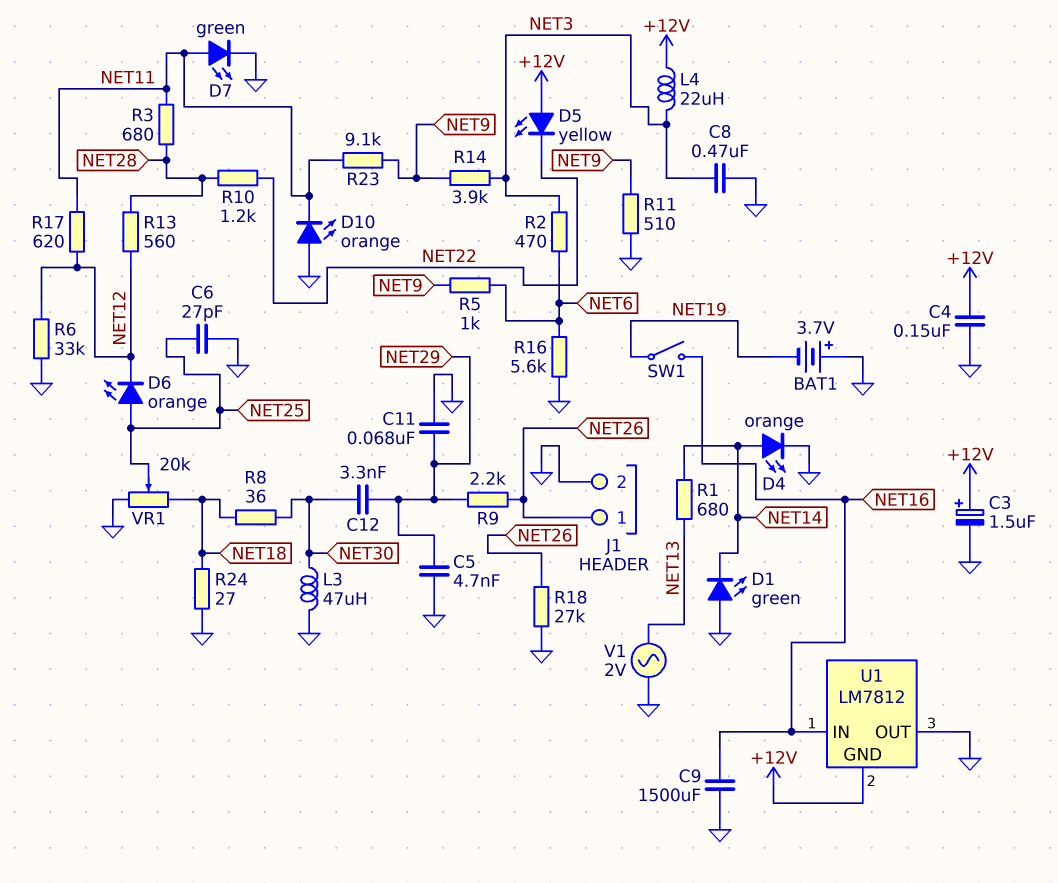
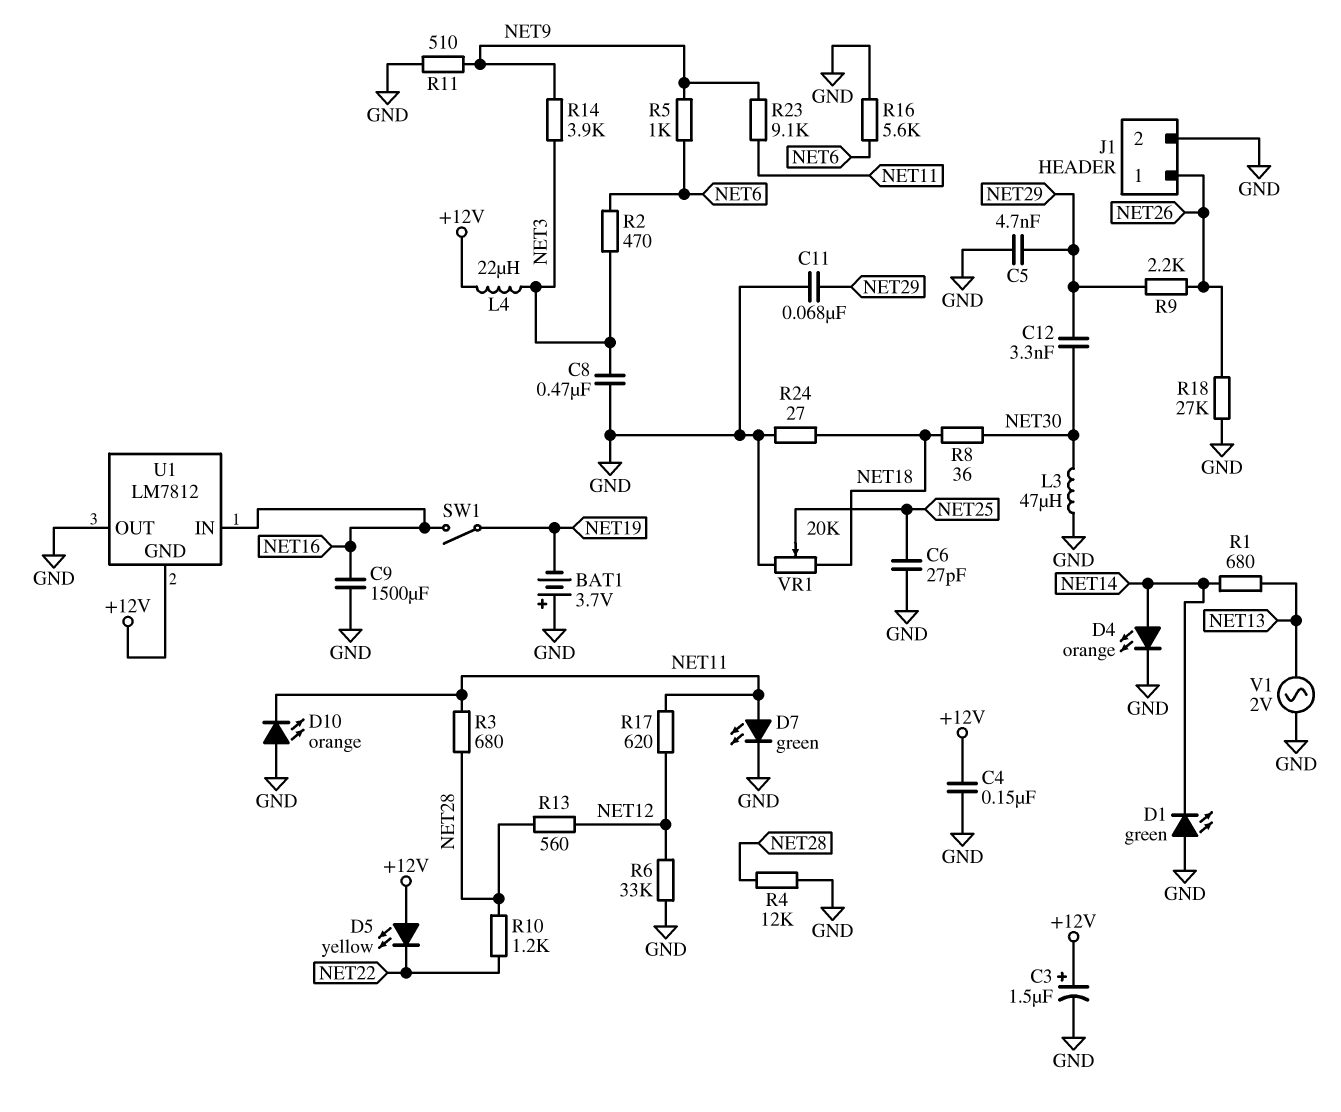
D6: LED orange (A NET25, K NET12) -> none
R4: none -> 12k (GND, NET28)

